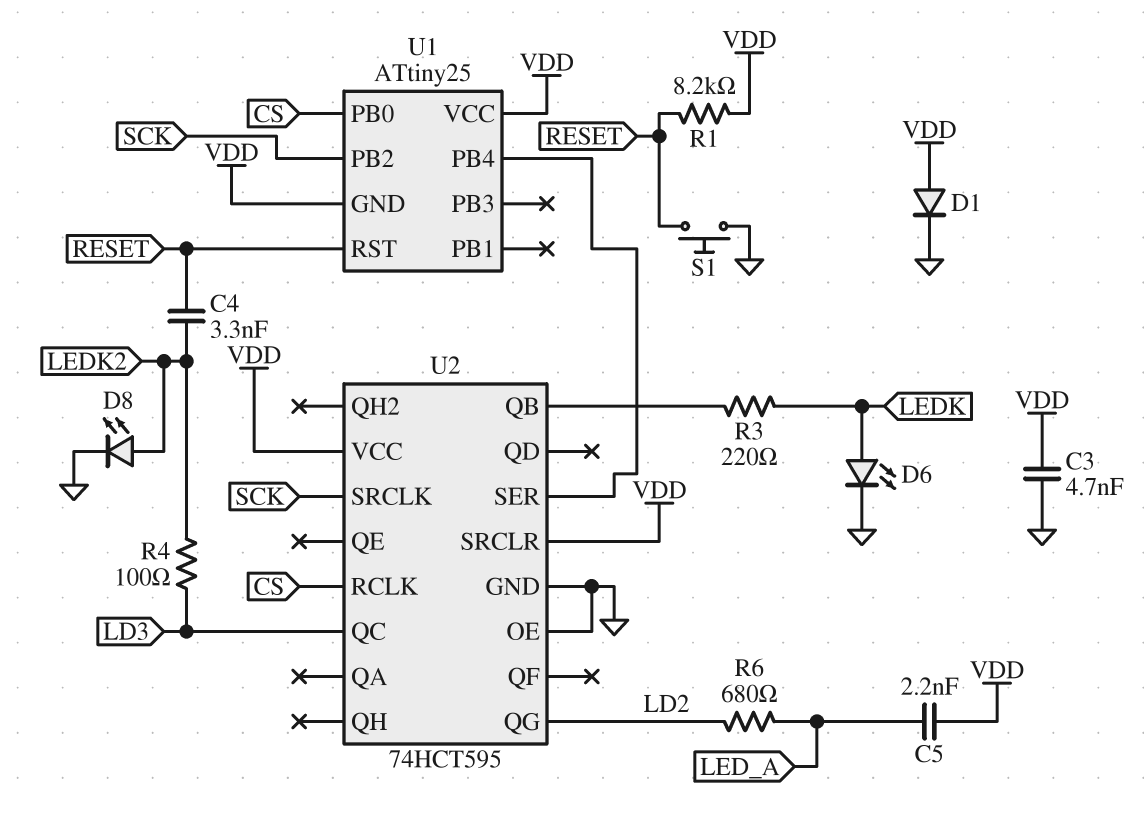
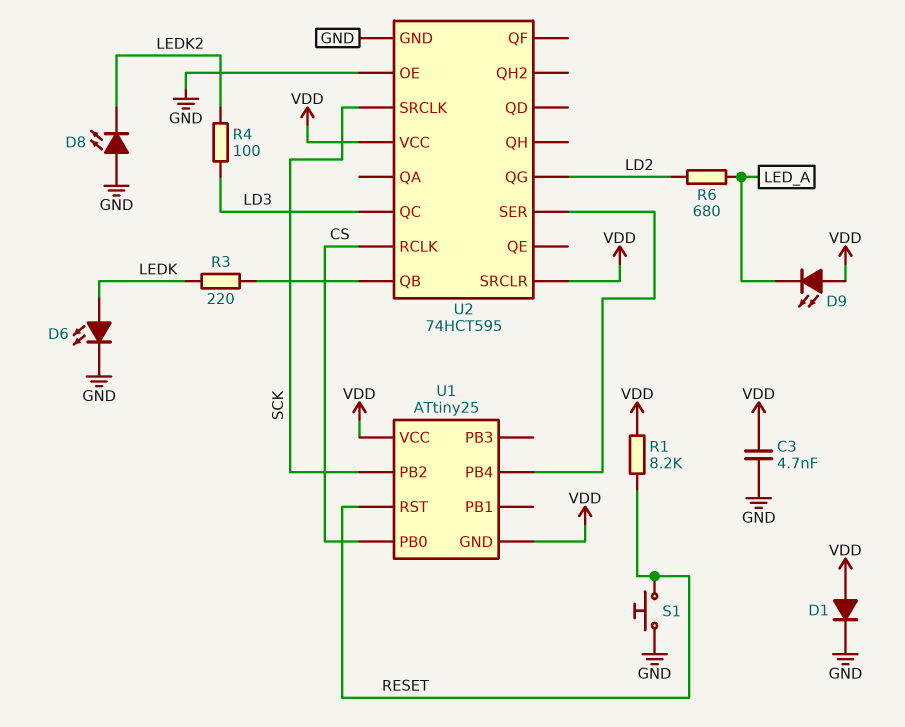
C4: 3.3nF (LEDK2, RESET) -> none
C5: 2.2nF (LED_A, VDD) -> none
D8: LED (A LEDK2, K GND) -> LED (A GND, K LEDK2)
D9: none -> LED (A VDD, K LED_A)

